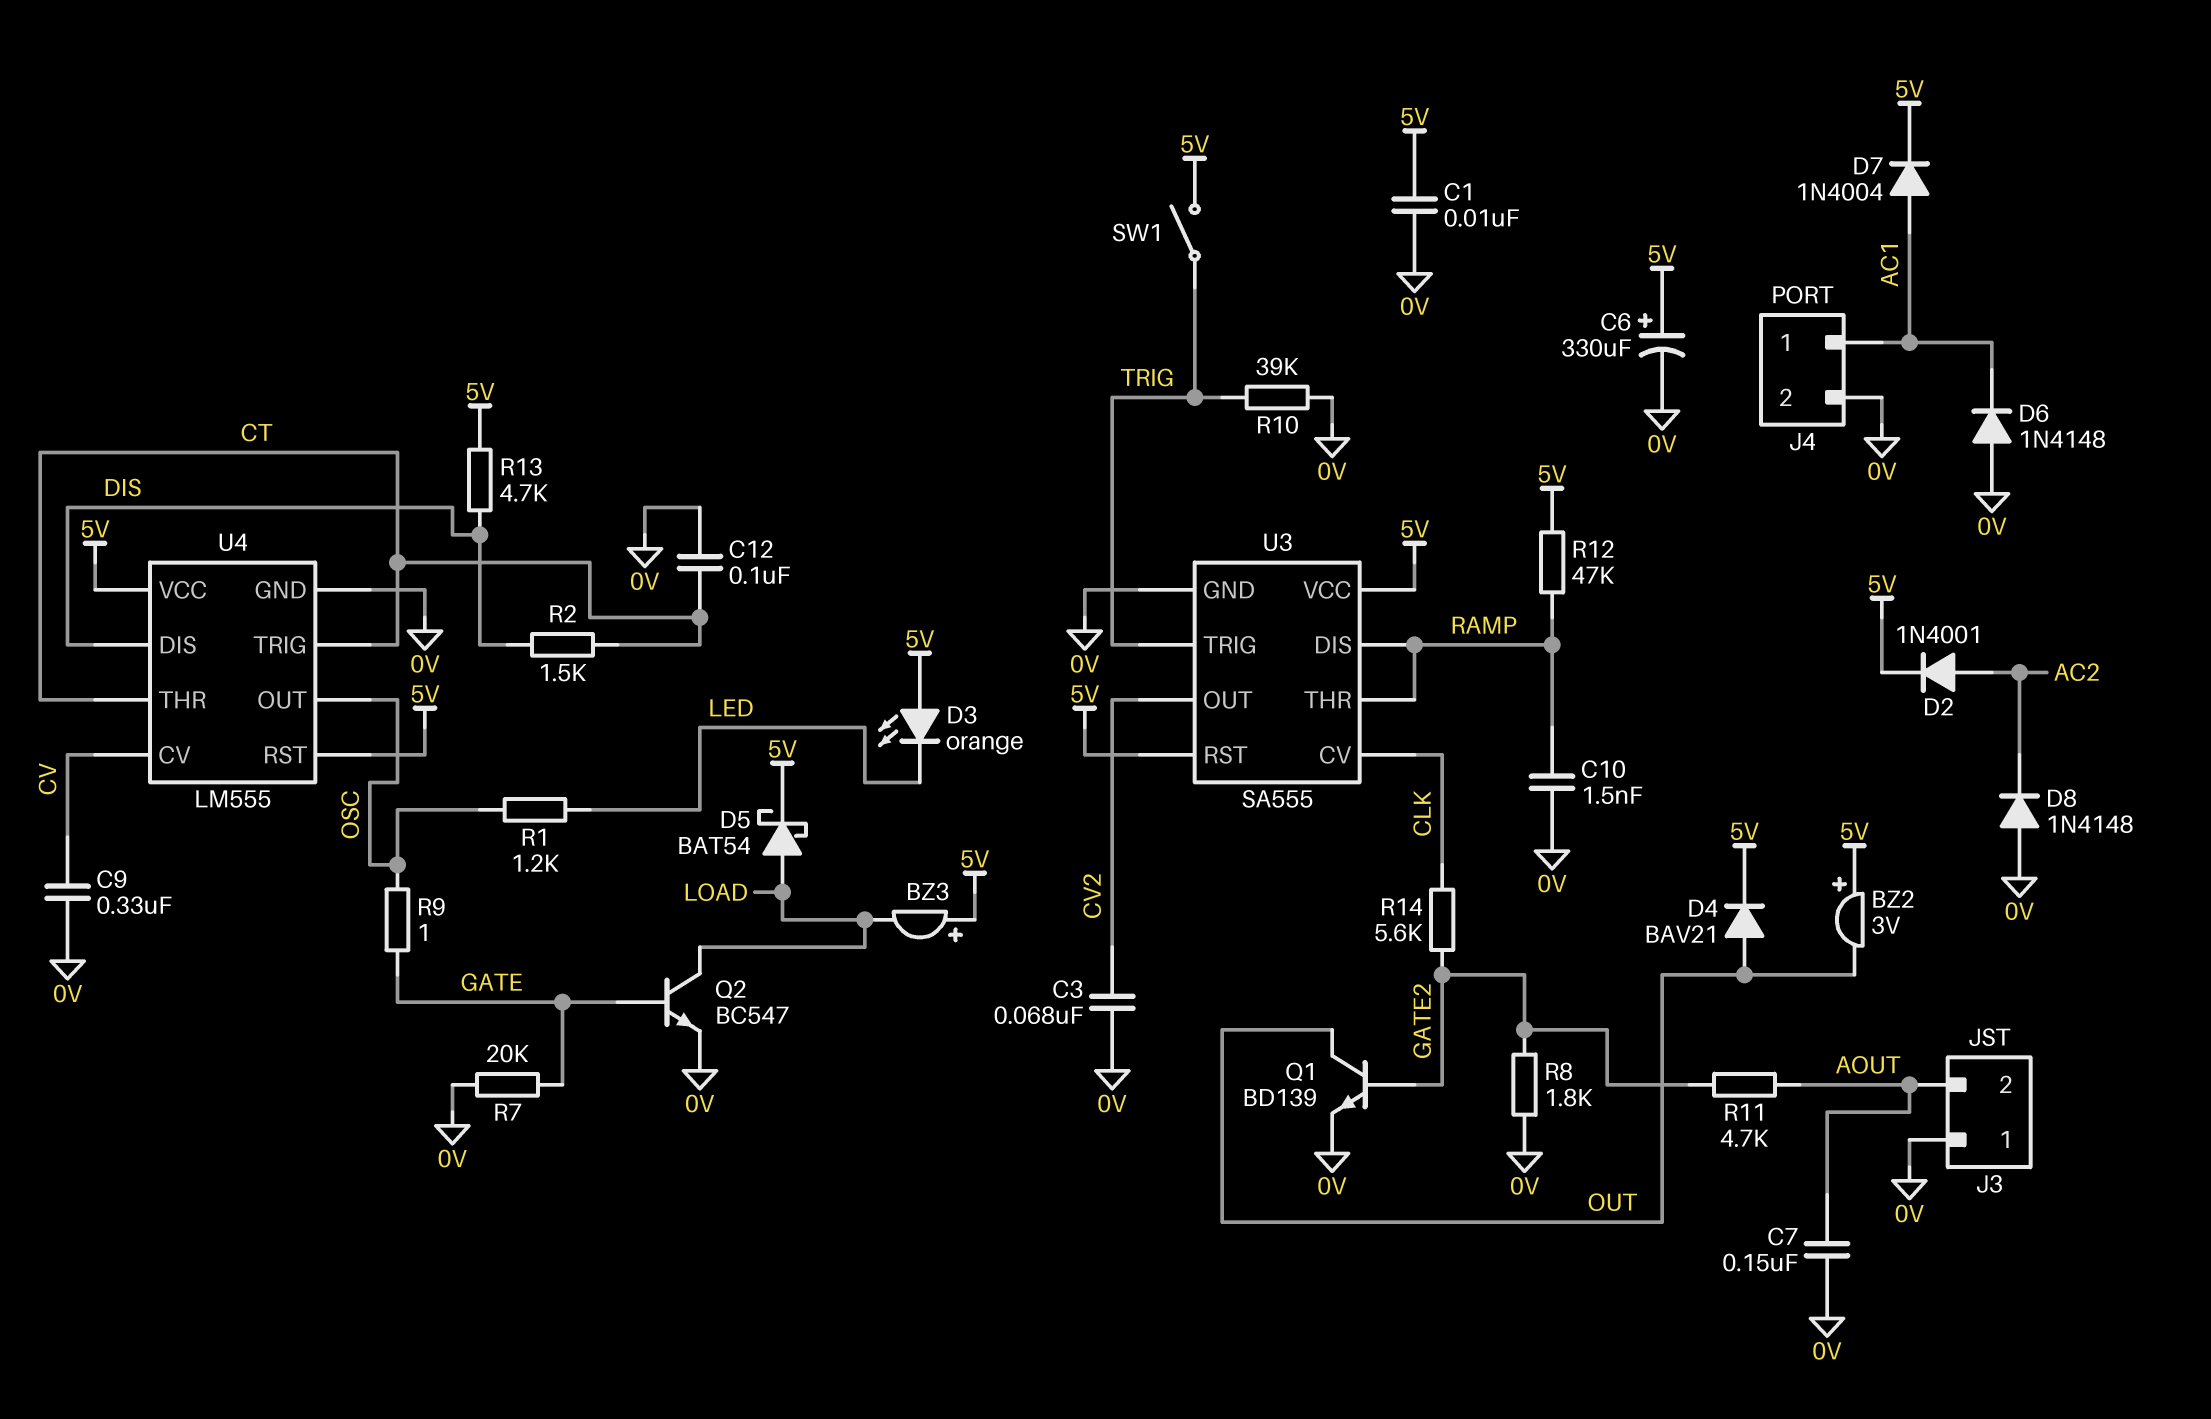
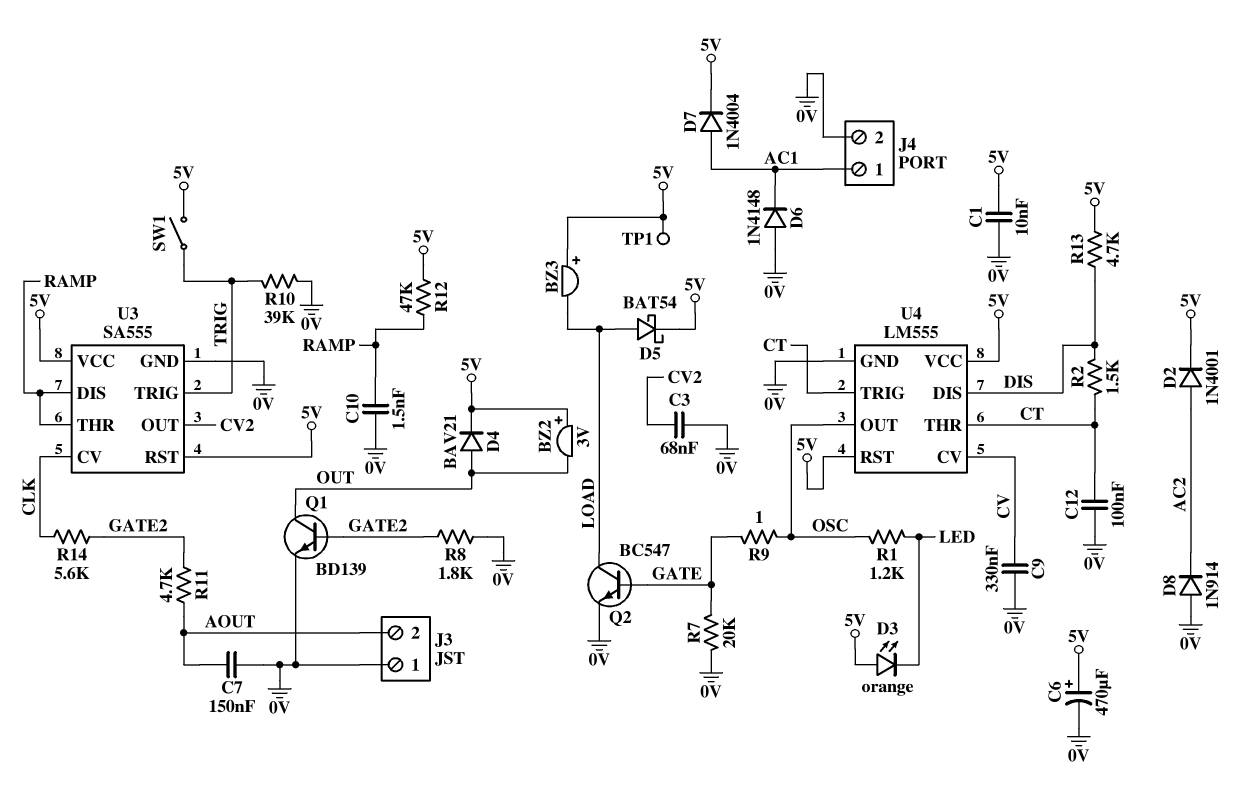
C6: 330uF (plus 5V, minus 0V) -> 470uF (plus 5V, minus 0V)
D8: diode 1N4148 (A 0V, K AC2) -> diode 1N914 (A 0V, K AC2)
TP1: none -> test point (5V)

